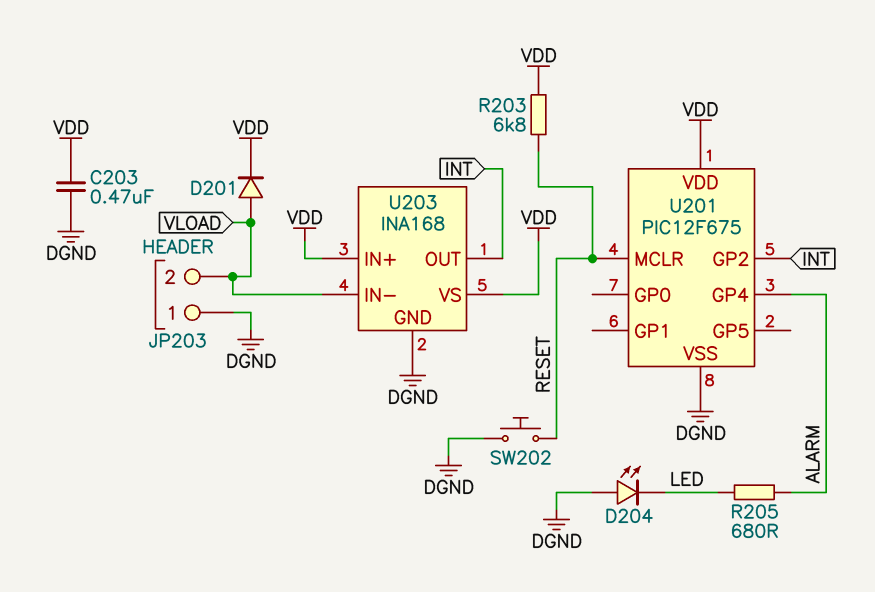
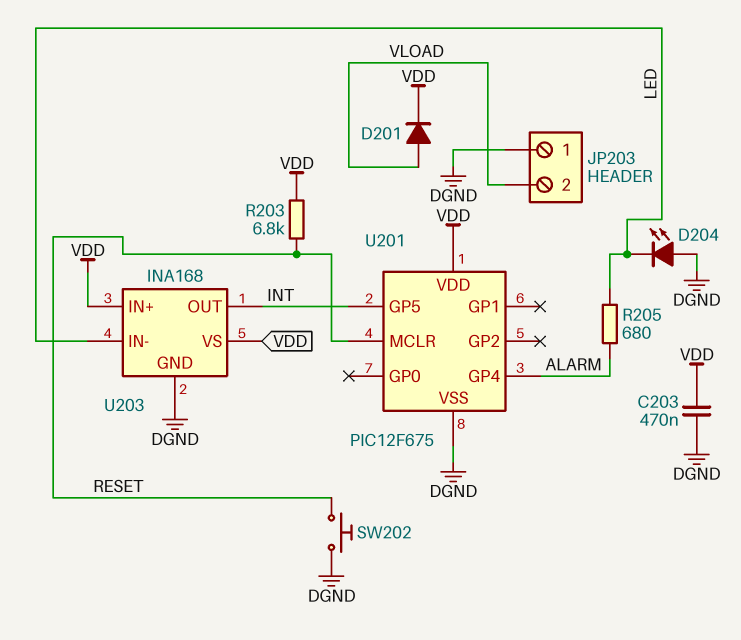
U201 pin GP2: INT -> none
U201 pin GP5: none -> INT
U203 pin IN-: VLOAD -> LED

